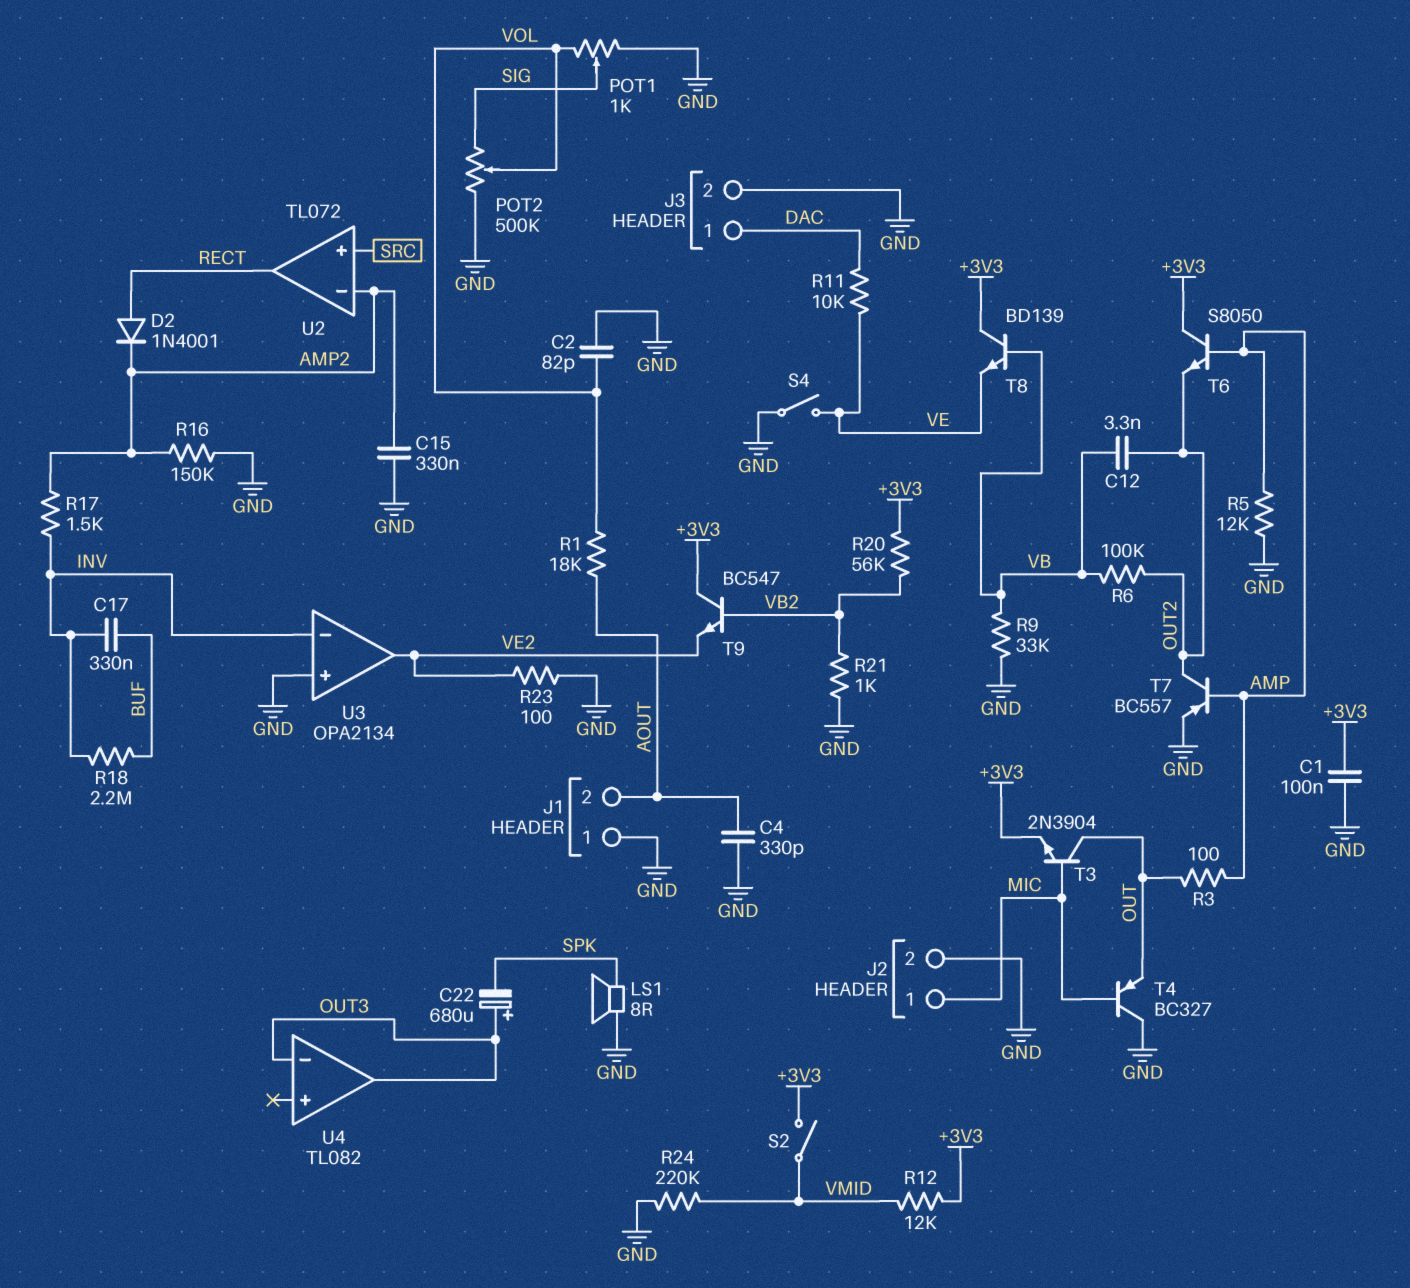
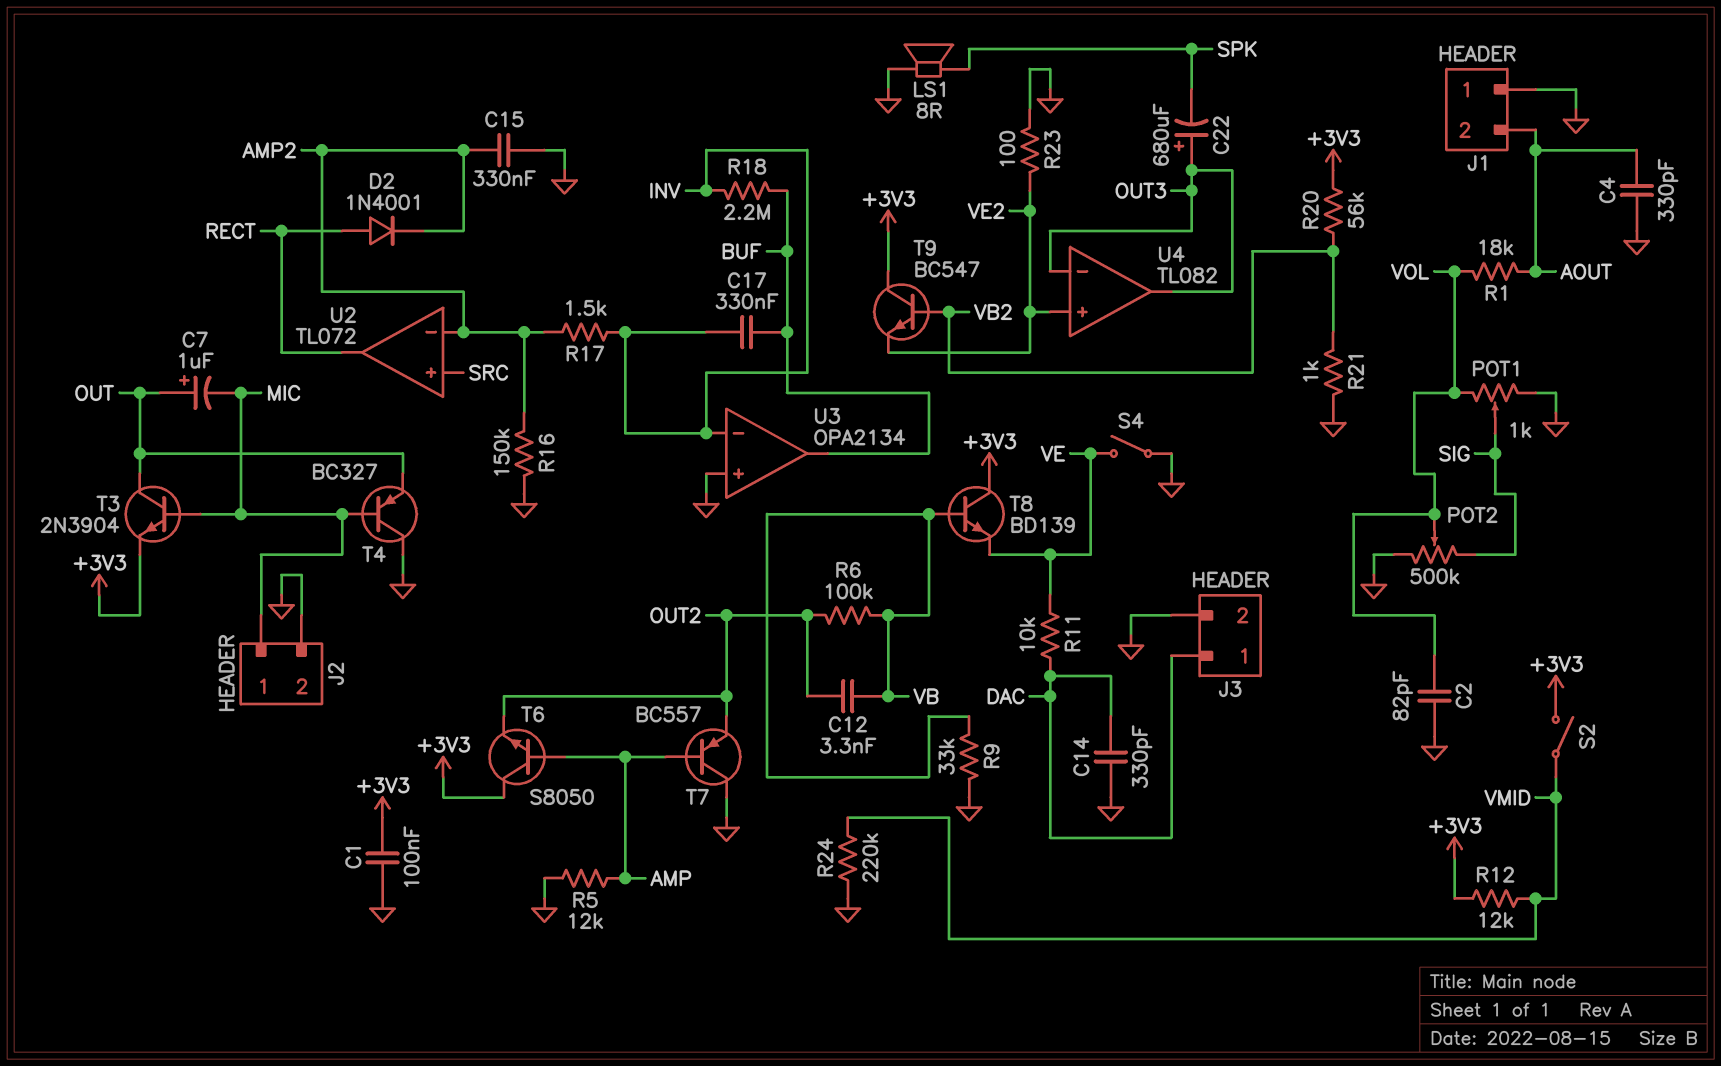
C7: none -> 1uF (plus OUT, minus MIC)
C14: none -> 330pF (DAC, GND)
R3: 100 (AMP, OUT) -> none
T7: PNP BC557 (B AMP, C OUT2, E GND) -> PNP BC557 (B AMP, C GND, E OUT2)
U3 pin out: VE2 -> BUF
U4 pin in+: none -> VE2

